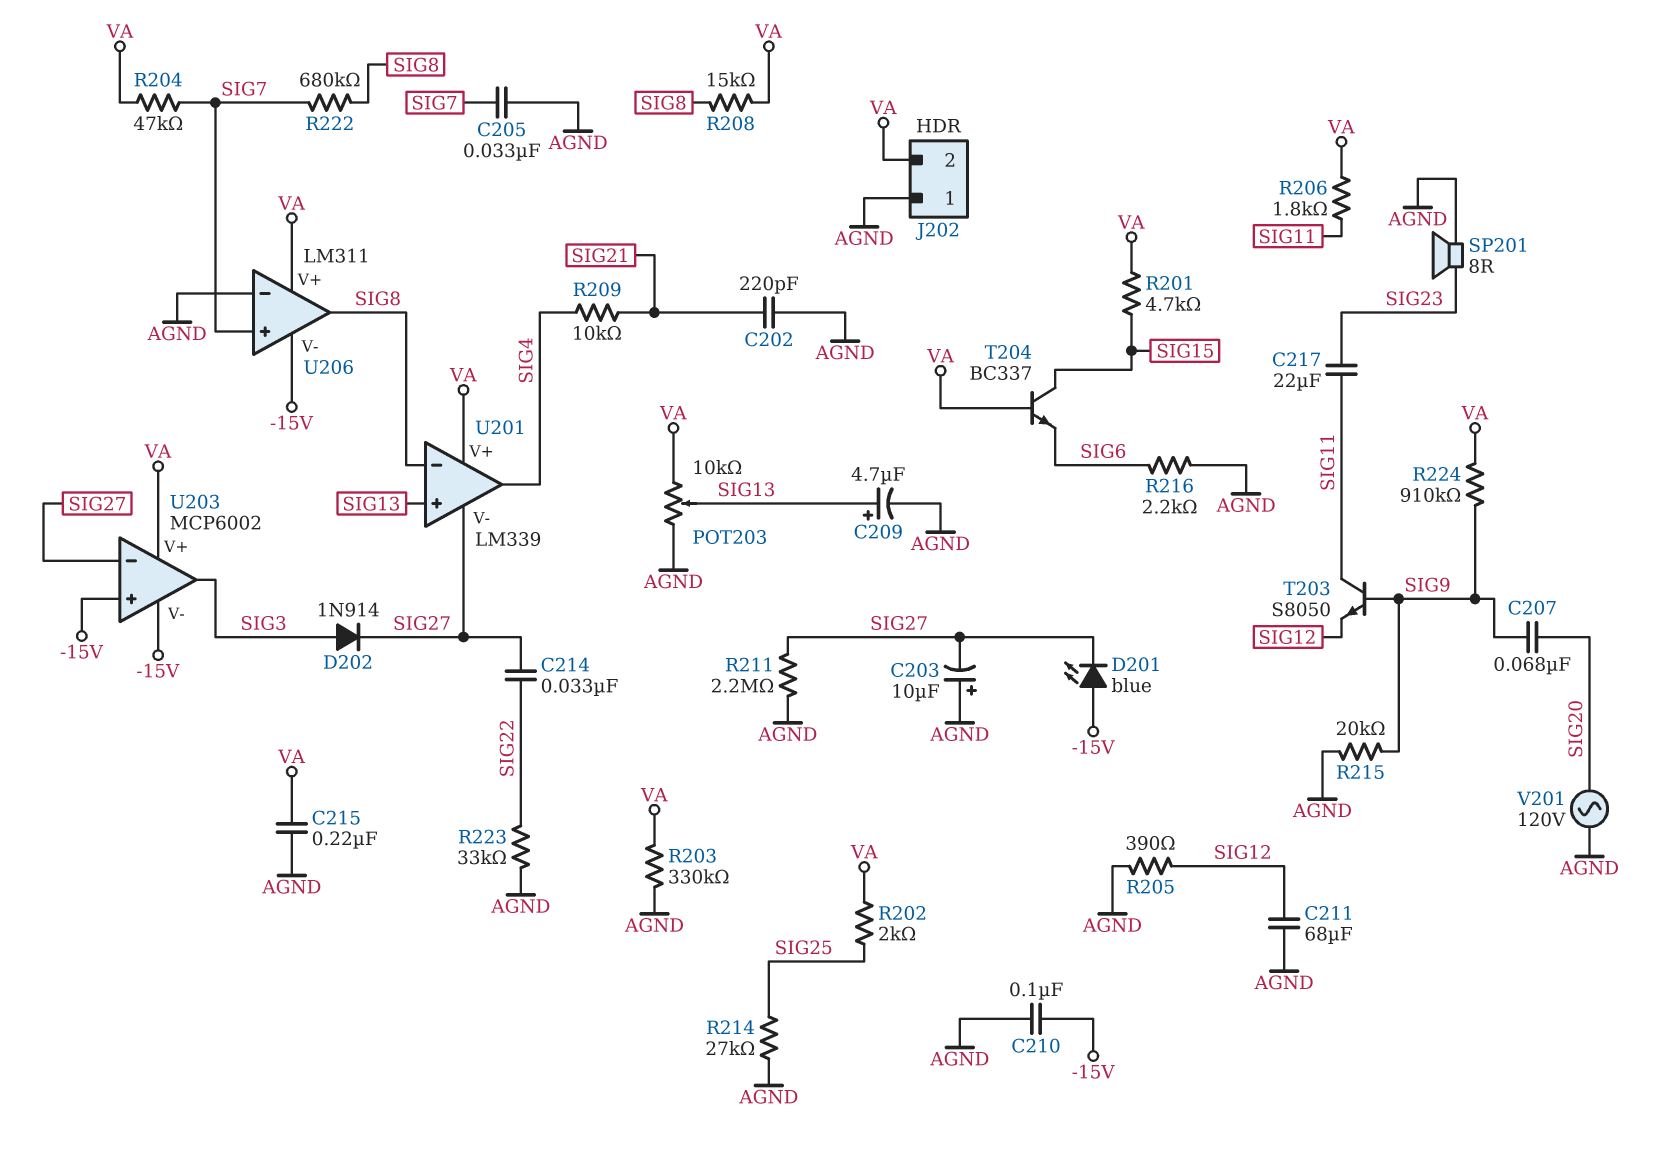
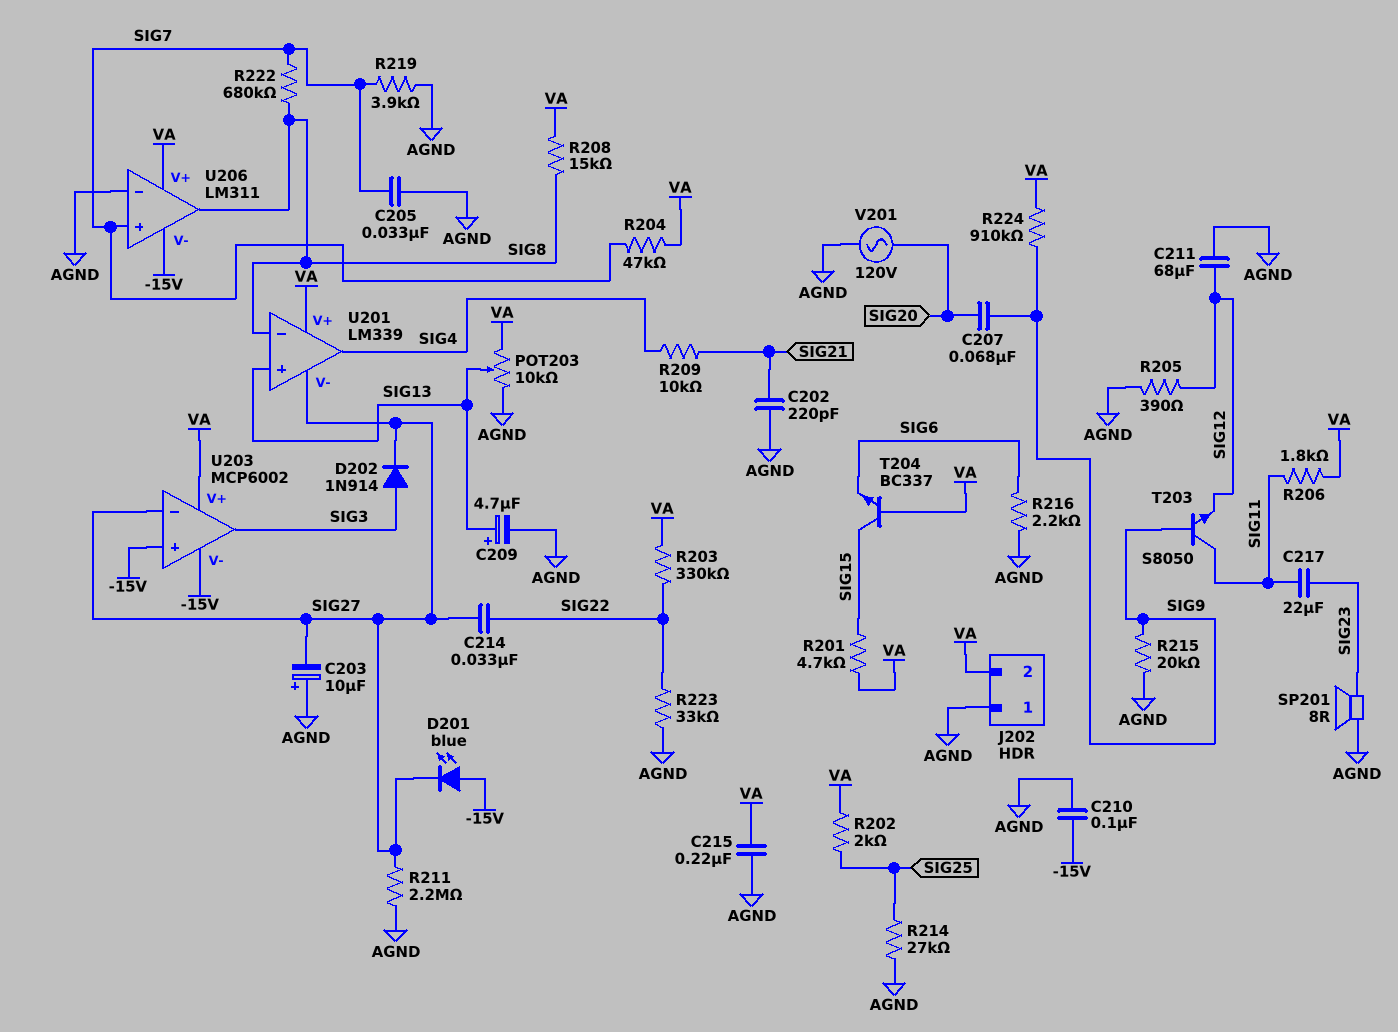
R203: 330k (AGND, VA) -> 330k (SIG22, VA)
R219: none -> 3.9k (AGND, SIG7)

